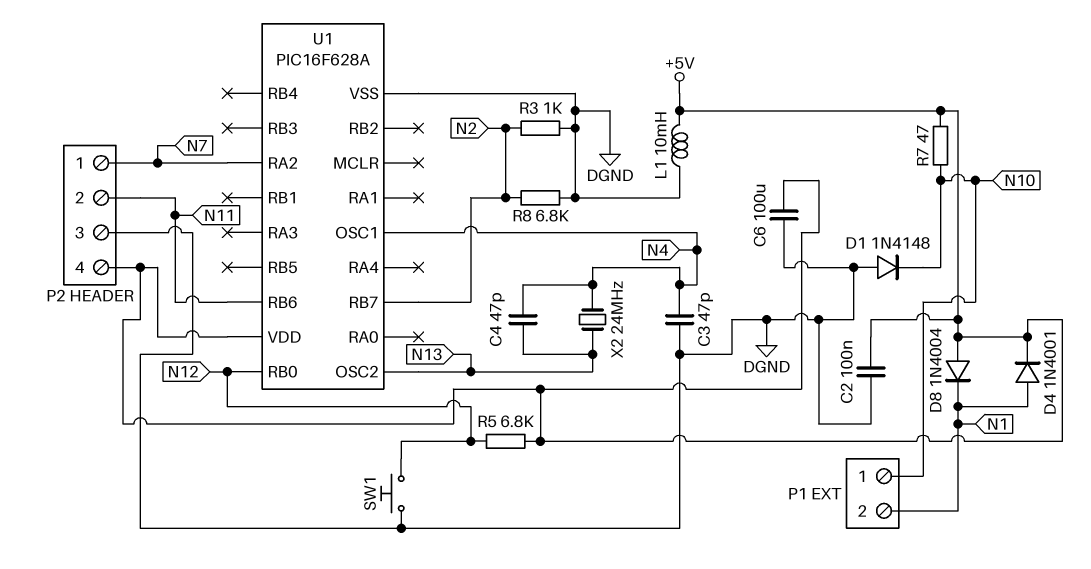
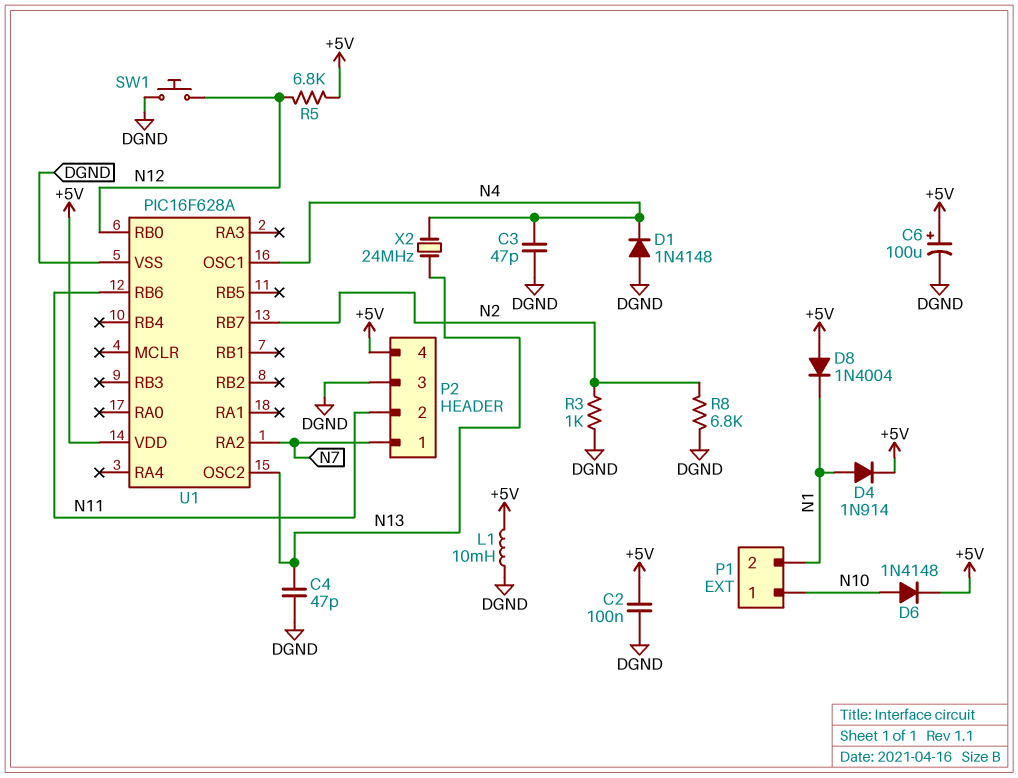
C4: 47pF (N4, N13) -> 47pF (DGND, N13)
C6: 100uF (+5V, DGND) -> 100uF (plus +5V, minus DGND)
D1: diode 1N4148 (A DGND, K N10) -> diode 1N4148 (A DGND, K N4)
D4: diode 1N4001 (A N1, K +5V) -> diode 1N914 (A N1, K +5V)
D6: none -> diode 1N4148 (A N10, K +5V)
R7: 47 (+5V, N10) -> none

